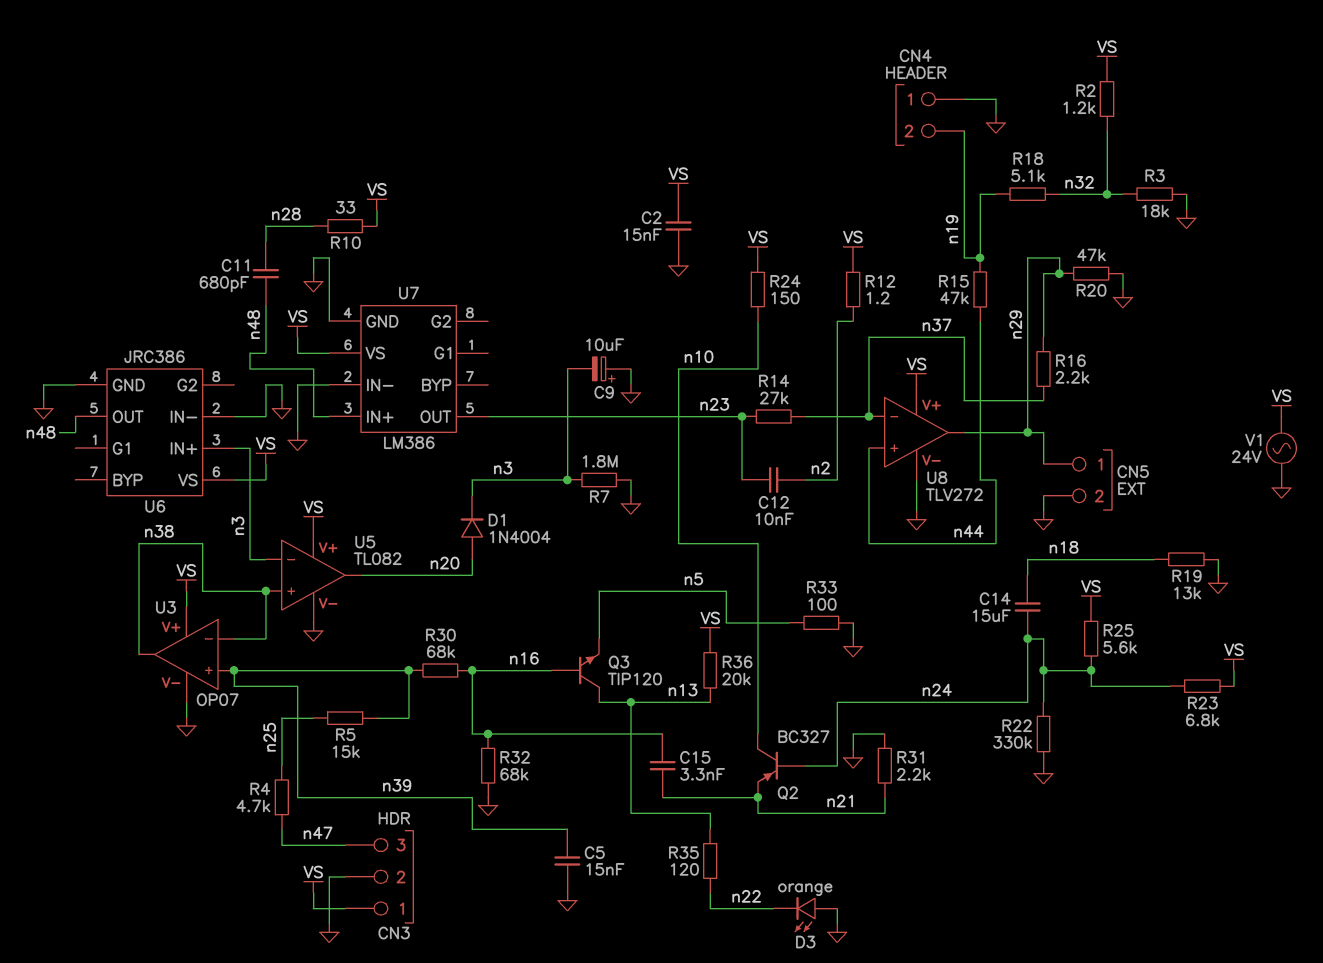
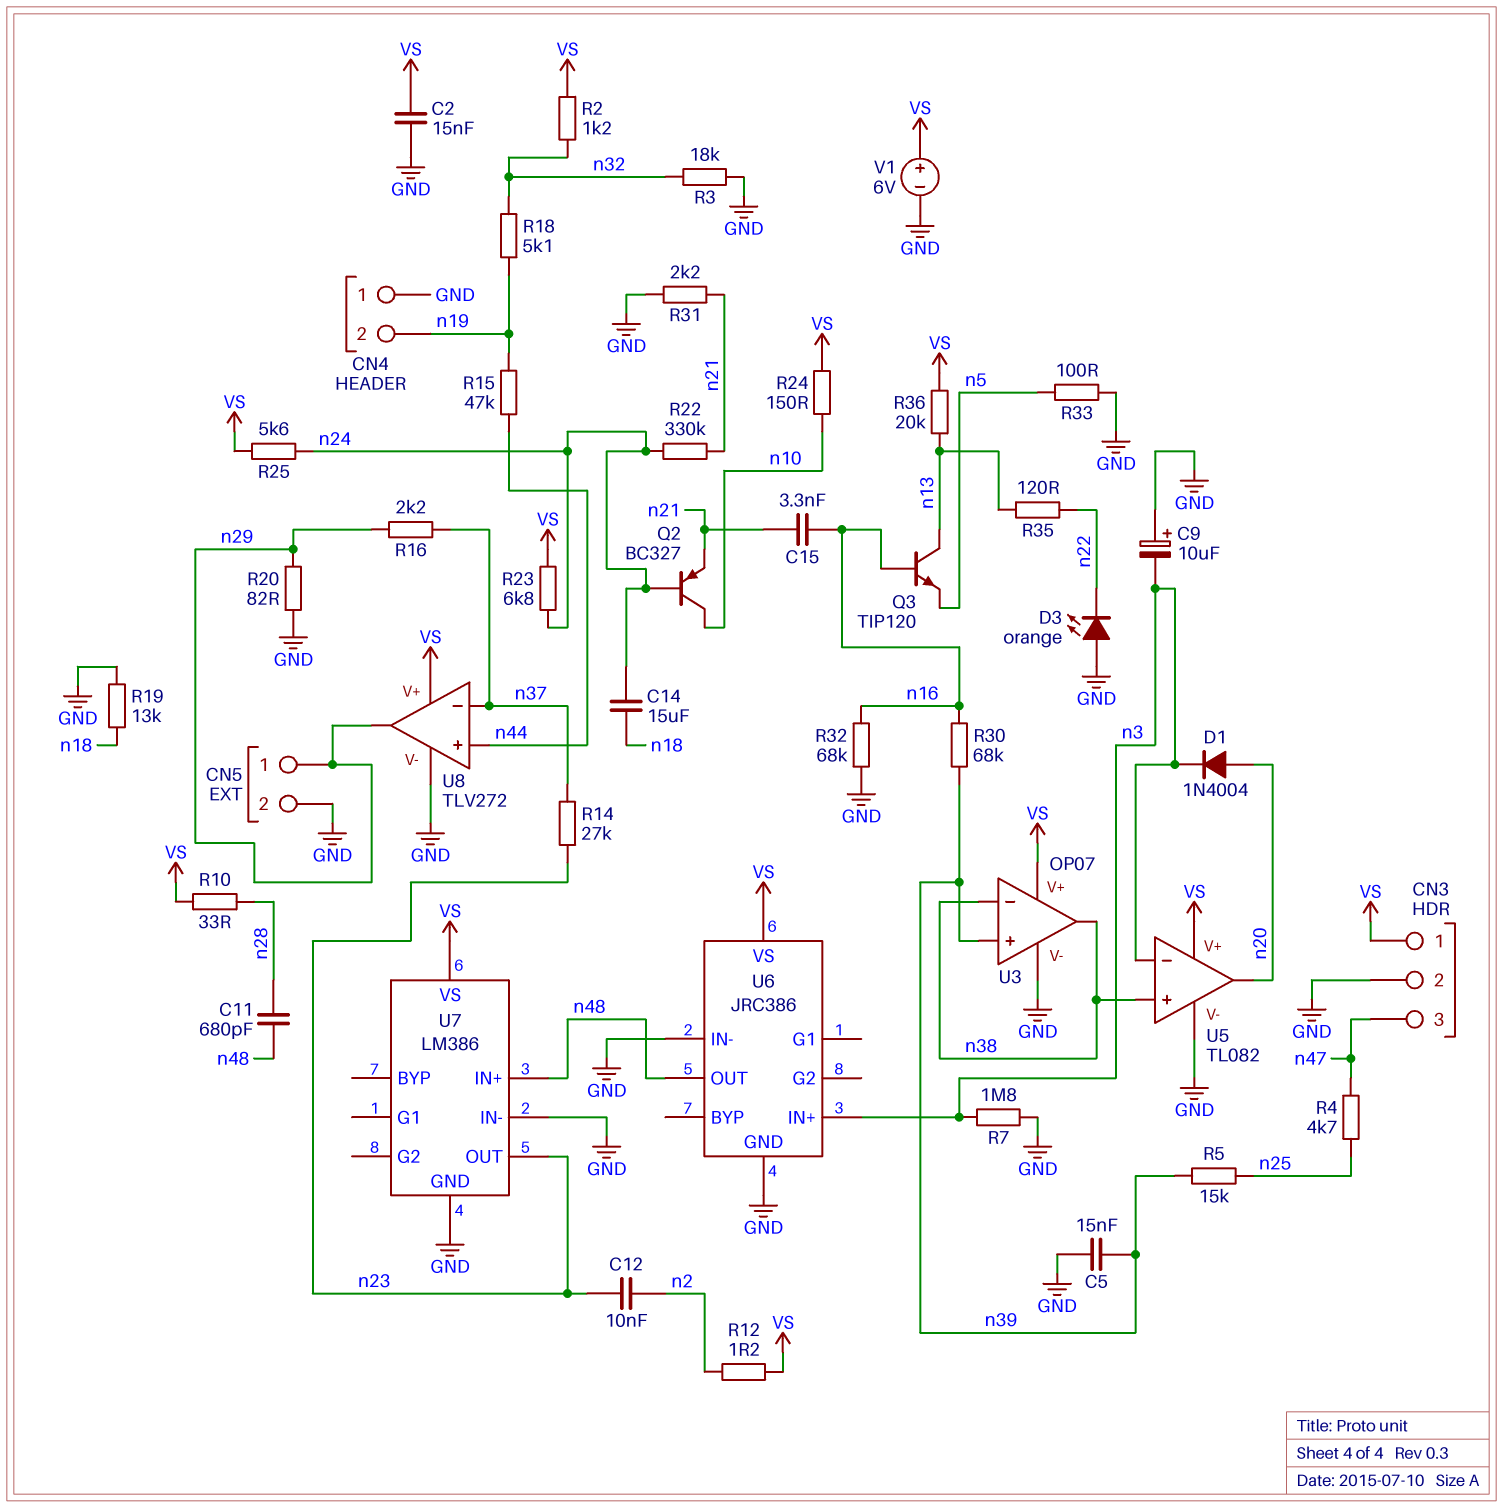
R20: 47k (GND, n29) -> 82 (GND, n29)
R22: 330k (GND, n24) -> 330k (n21, n24)
V1: AC 24V (GND, VS) -> 6V (plus VS, minus GND)

